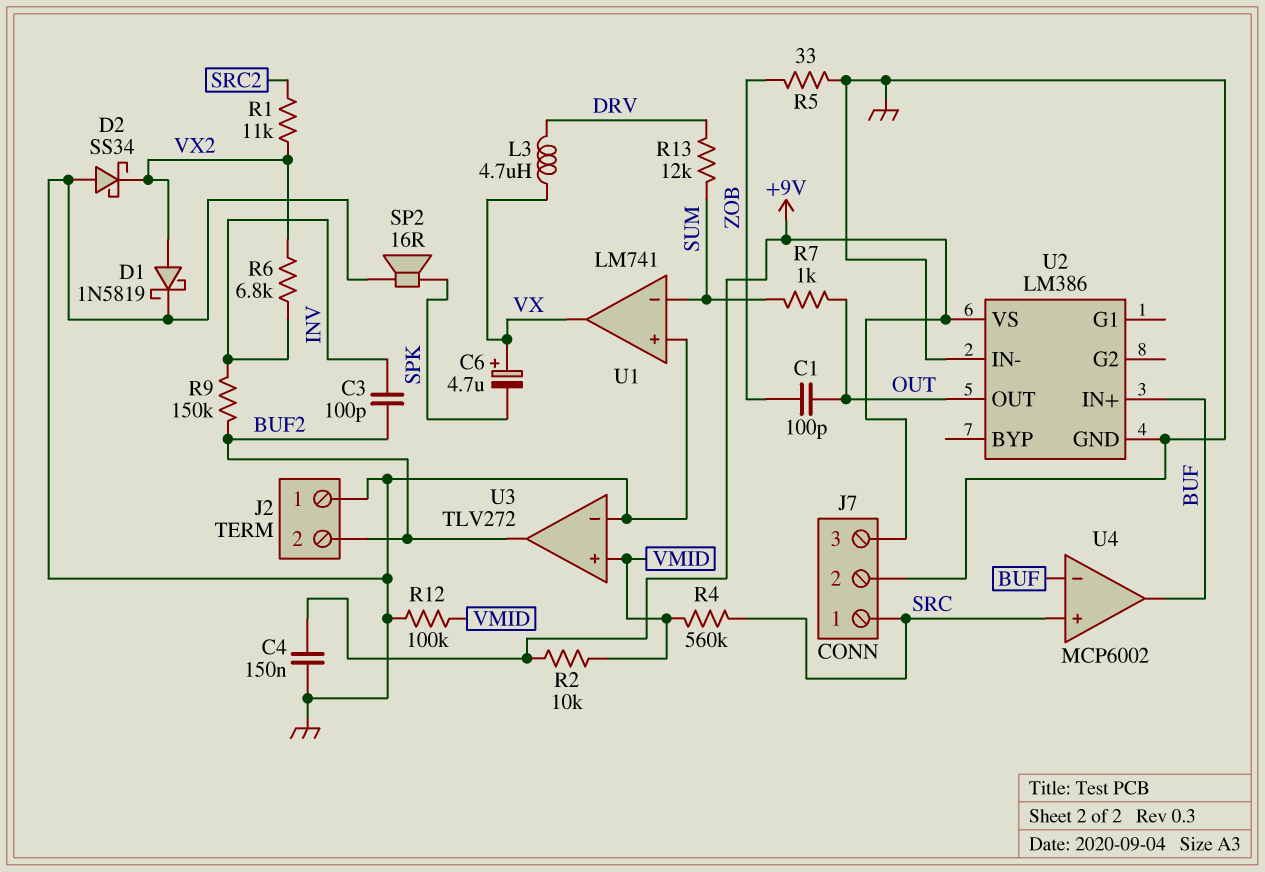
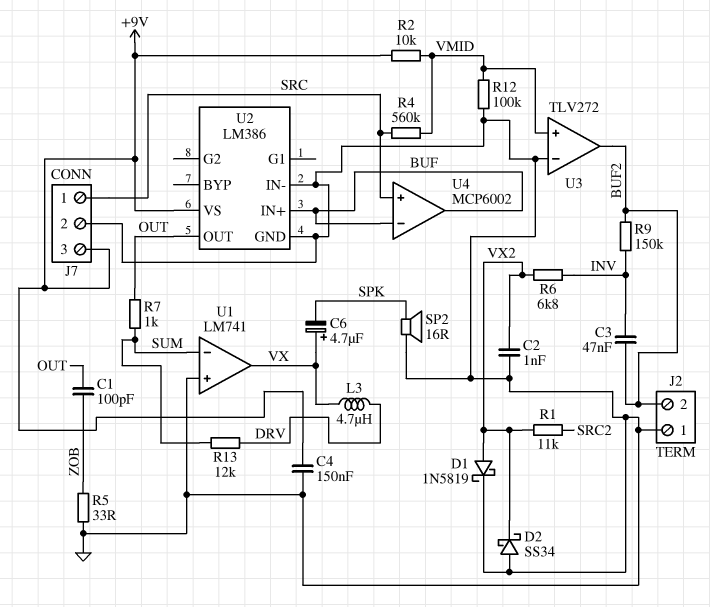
C2: none -> 1nF (GND, VX2)
C3: 100pF (BUF2, INV) -> 47nF (BUF2, INV)

